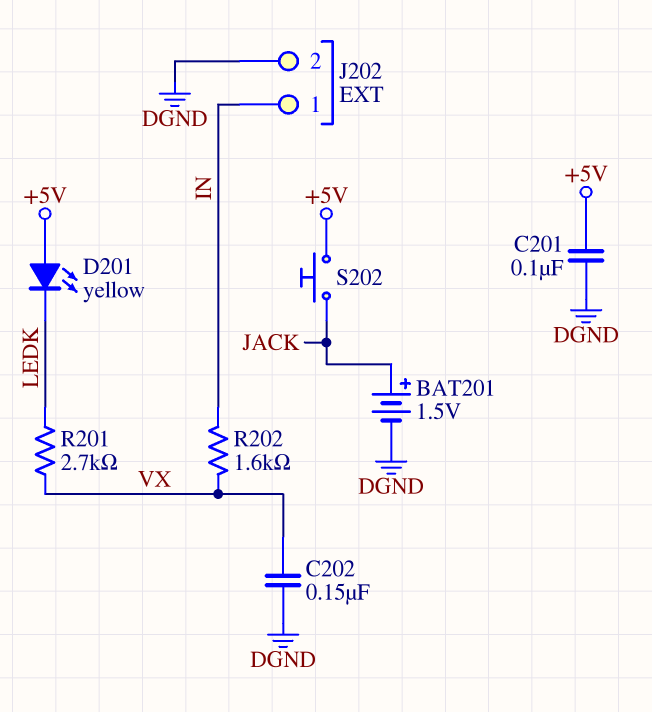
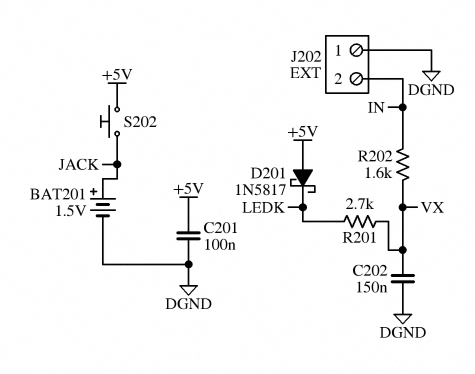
D201: LED yellow (A +5V, K LEDK) -> schottky 1N5817 (A +5V, K LEDK)
J202 pin 1: IN -> DGND
J202 pin 2: DGND -> IN

